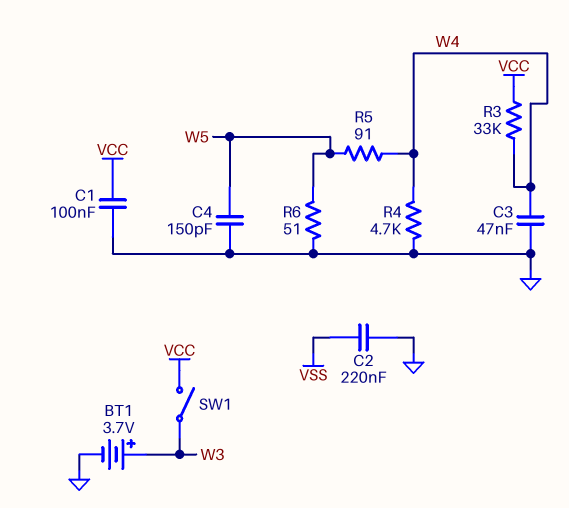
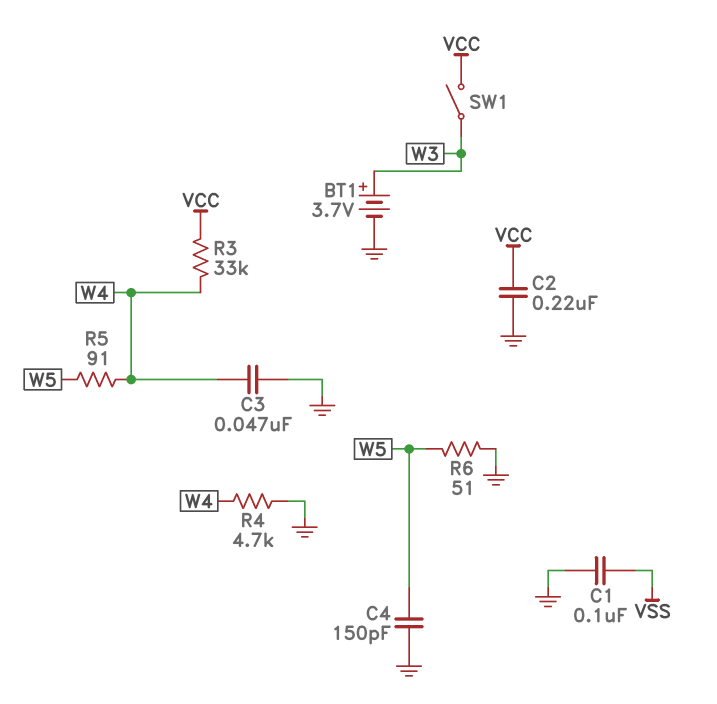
C1: 100nF (GND, VCC) -> 100nF (GND, VSS)
C2: 220nF (GND, VSS) -> 220nF (GND, VCC)

